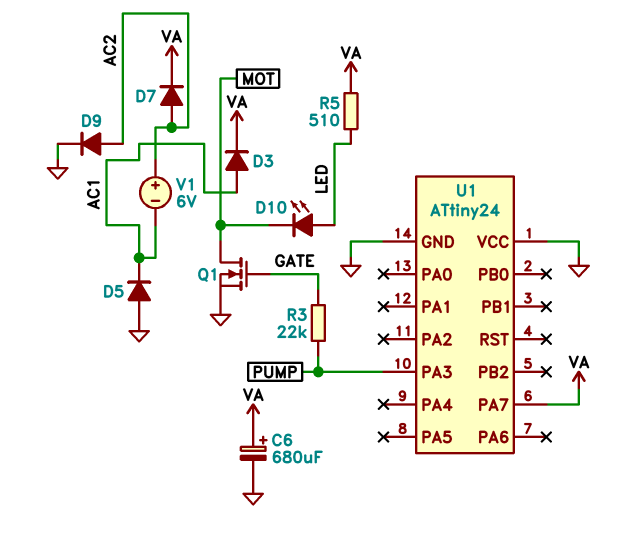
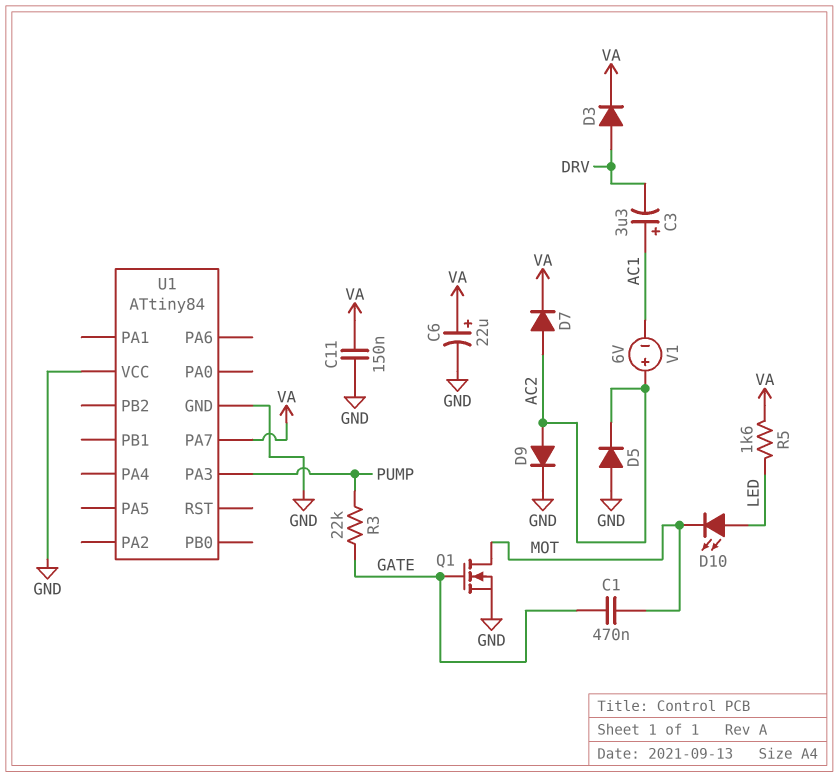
C1: none -> 470nF (GATE, MOT)
C3: none -> 3.3uF (plus AC1, minus DRV)
C6: 680uF (plus VA, minus GND) -> 22uF (plus VA, minus GND)
C11: none -> 150nF (GND, VA)
D3: diode (A AC1, K VA) -> diode (A DRV, K VA)
D5: diode (A GND, K AC1) -> diode (A GND, K AC2)
R5: 510 (LED, VA) -> 1.6k (LED, VA)
U1: ATtiny24 -> ATtiny84

